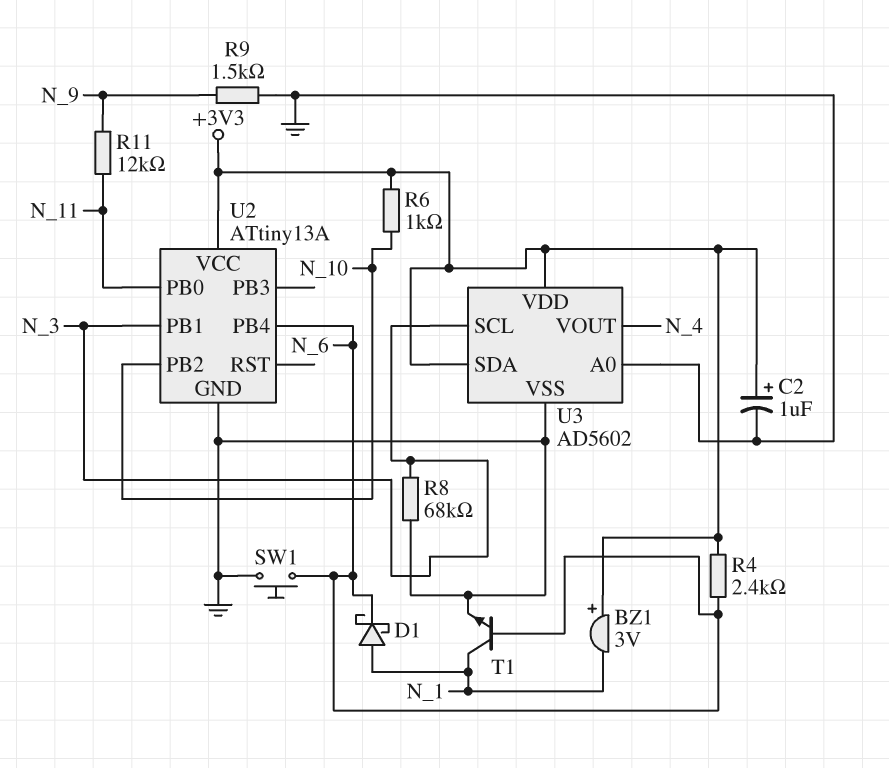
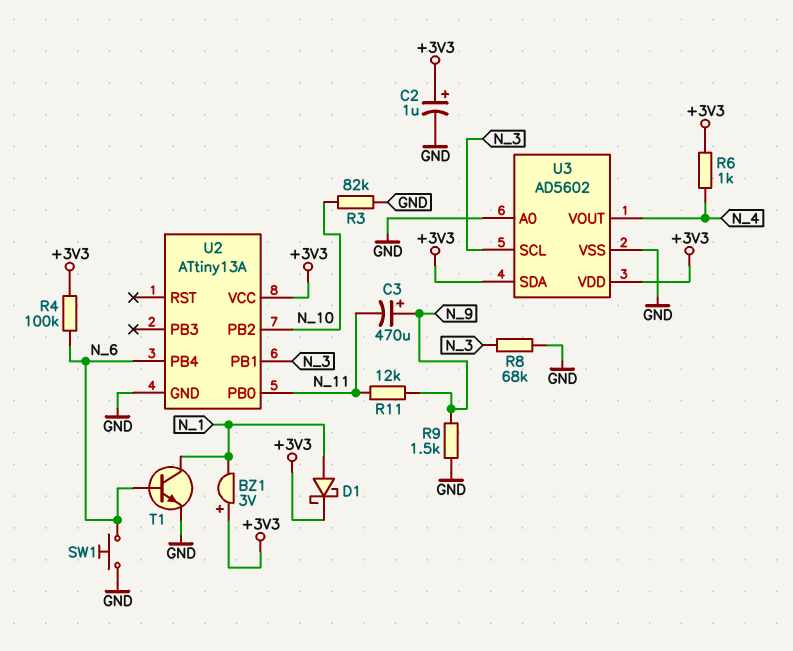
C3: none -> 470uF (plus N_9, minus N_11)
D1: schottky (A N_1, K N_6) -> schottky (A N_1, K +3V3)
R3: none -> 82k (GND, N_10)
R4: 2.4k (+3V3, N_6) -> 100k (+3V3, N_6)
R6: 1k (+3V3, N_10) -> 1k (+3V3, N_4)

